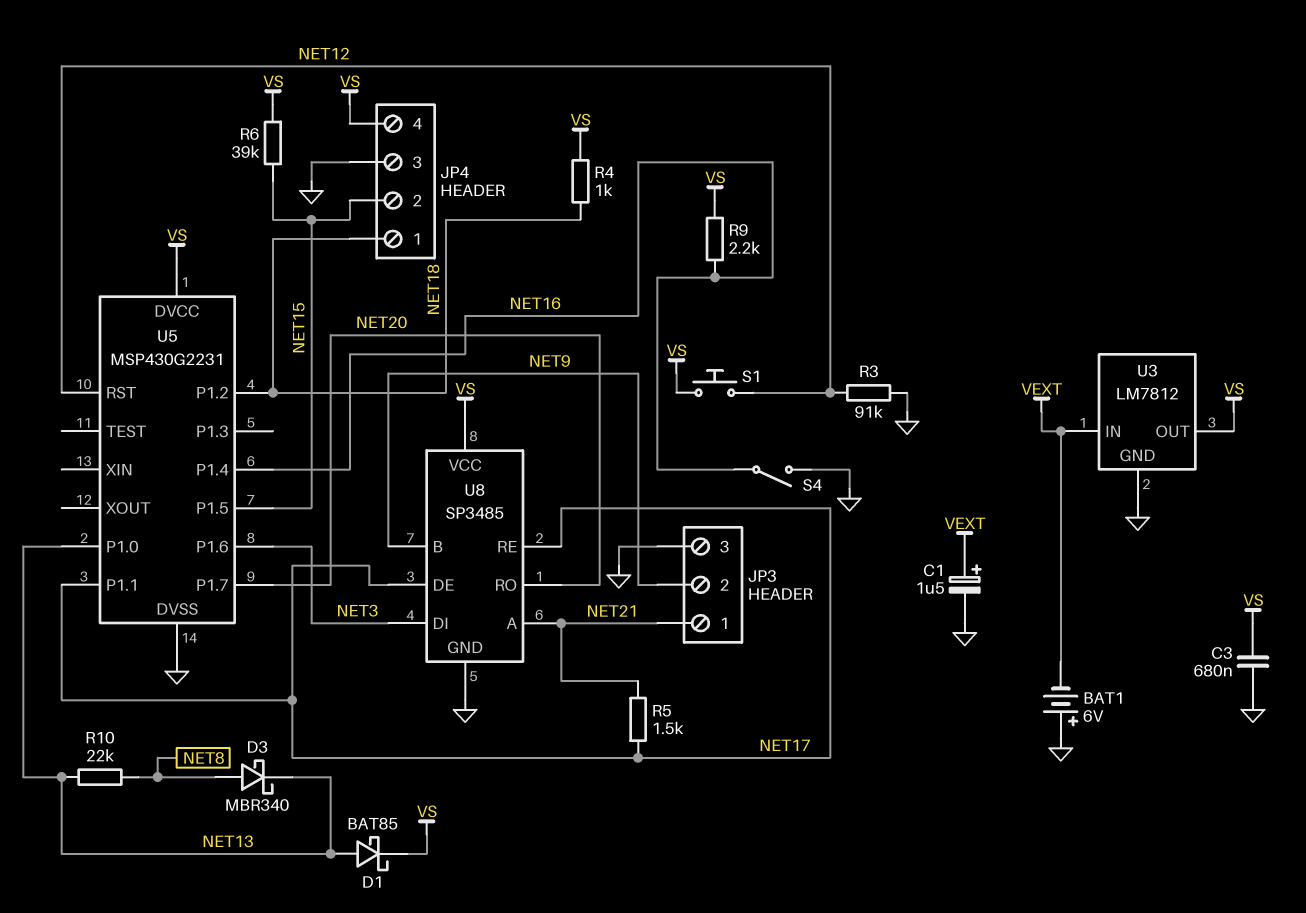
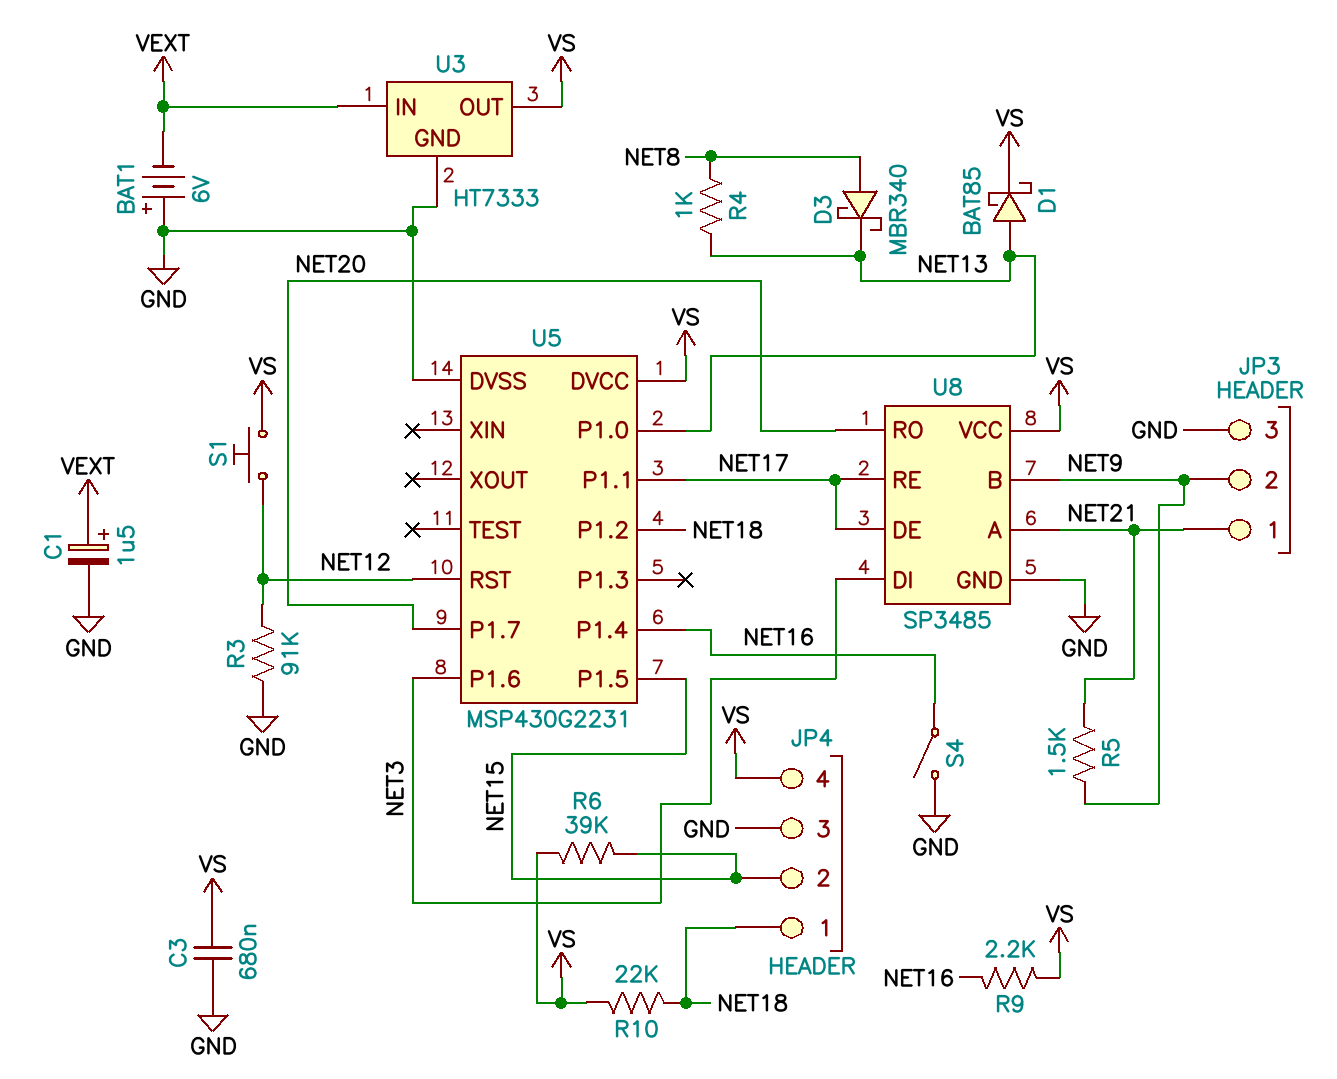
R4: 1k (NET18, VS) -> 1k (NET8, NET13)
R5: 1.5k (NET17, NET21) -> 1.5k (NET9, NET21)
R10: 22k (NET8, NET13) -> 22k (NET18, VS)
U3: LM7812 -> HT7333

